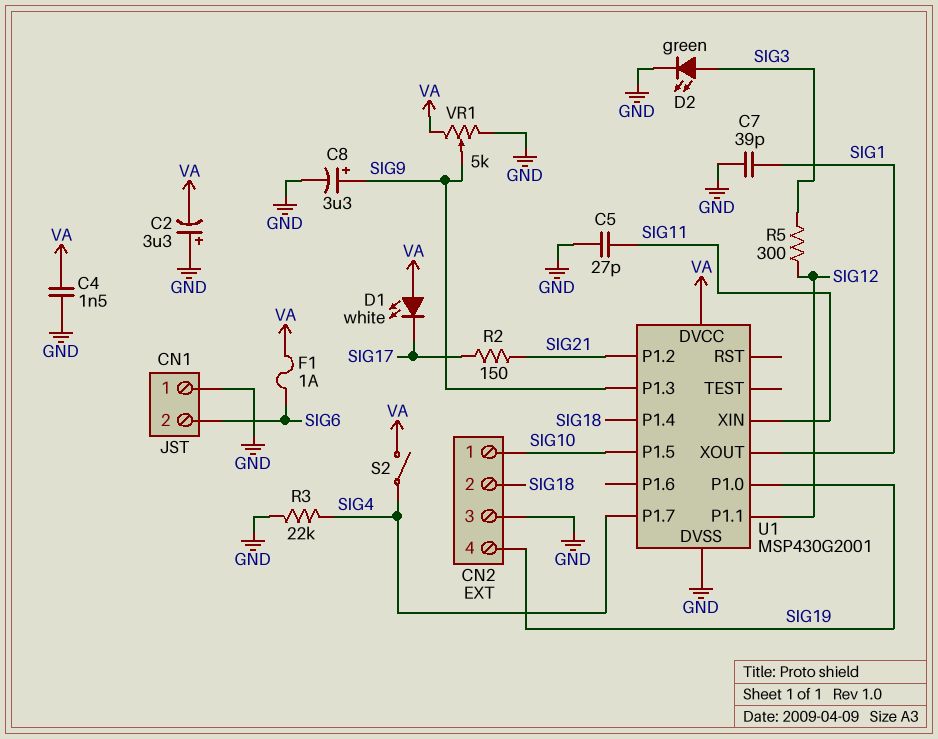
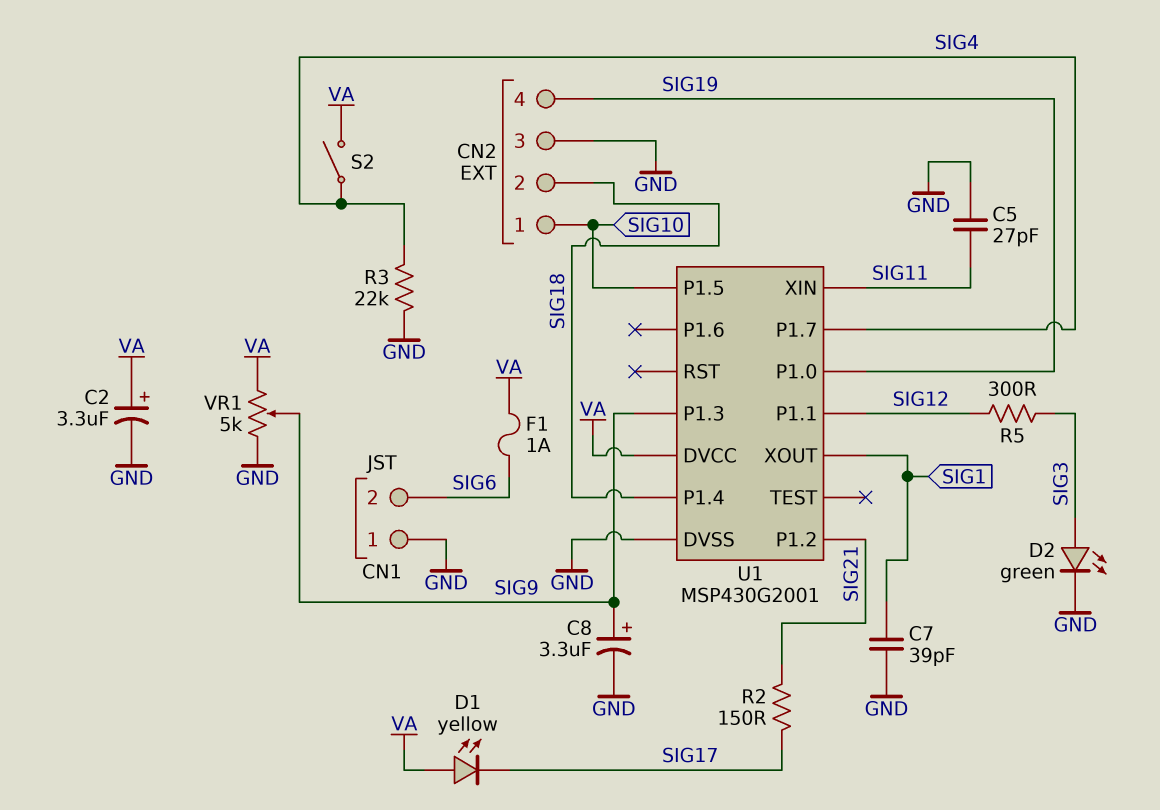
C2: 3.3uF (plus GND, minus VA) -> 3.3uF (plus VA, minus GND)
C4: 1.5nF (GND, VA) -> none
D1: LED white (A VA, K SIG17) -> LED yellow (A VA, K SIG17)

